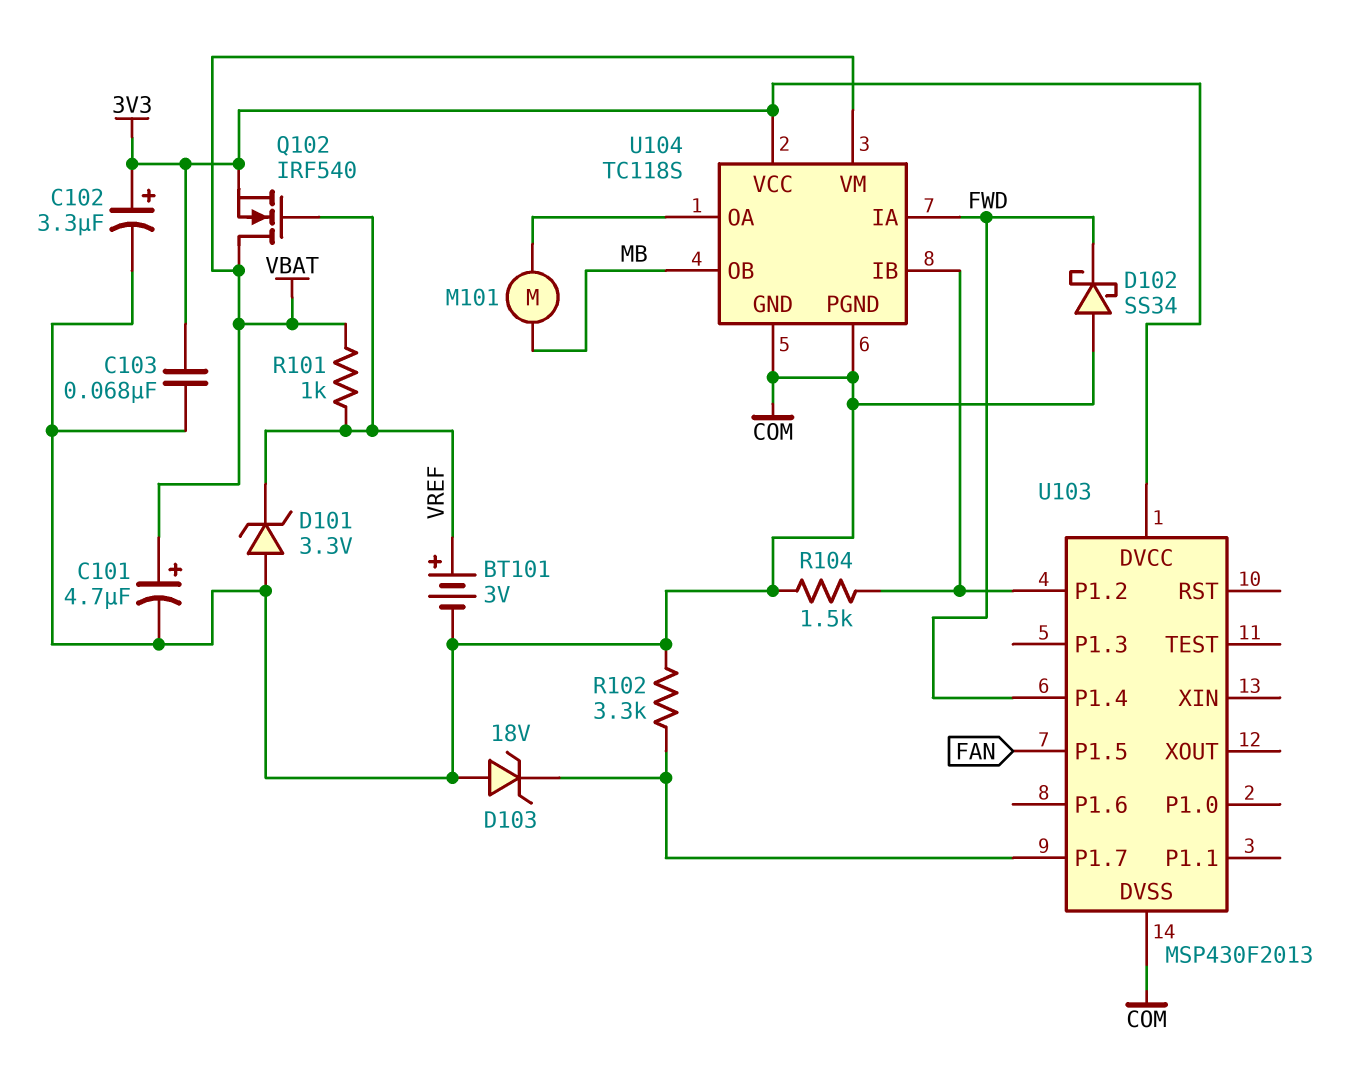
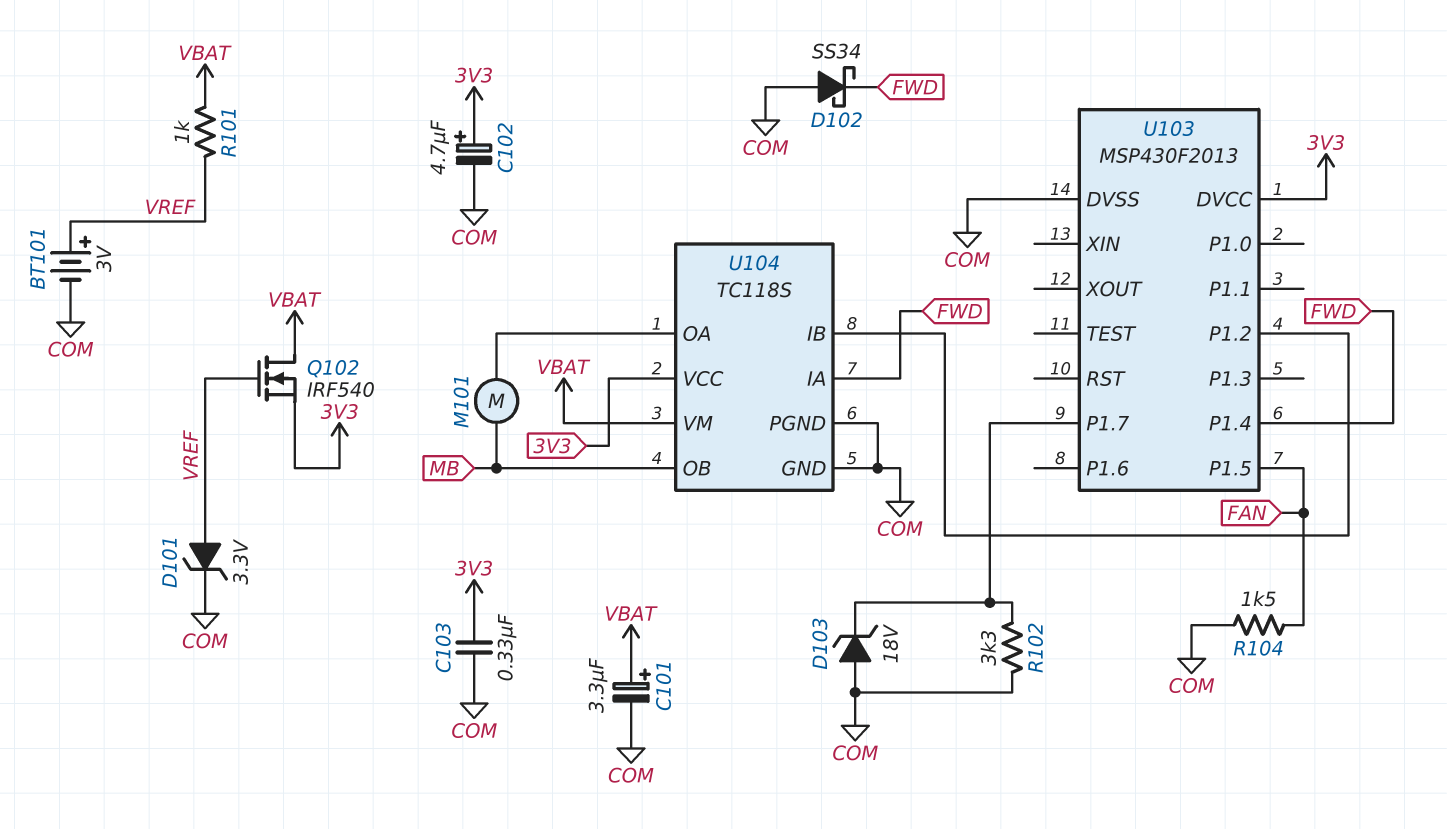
C101: 4.7uF (plus VBAT, minus COM) -> 3.3uF (plus VBAT, minus COM)
C102: 3.3uF (plus 3V3, minus COM) -> 4.7uF (plus 3V3, minus COM)
C103: 68nF (3V3, COM) -> 330nF (3V3, COM)
D101: zener 3.3V (A COM, K VREF) -> zener 3.3V (A VREF, K COM)
R104: 1.5k (COM, U103/P1.2) -> 1.5k (COM, FAN)

